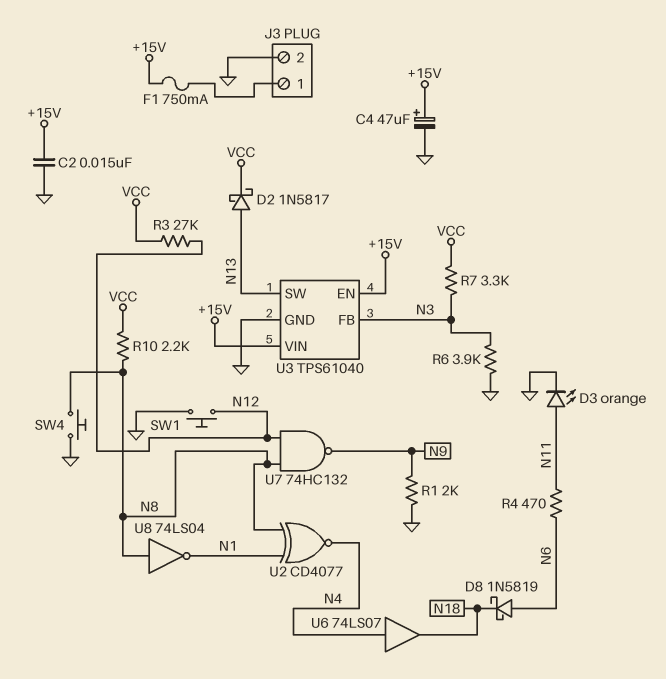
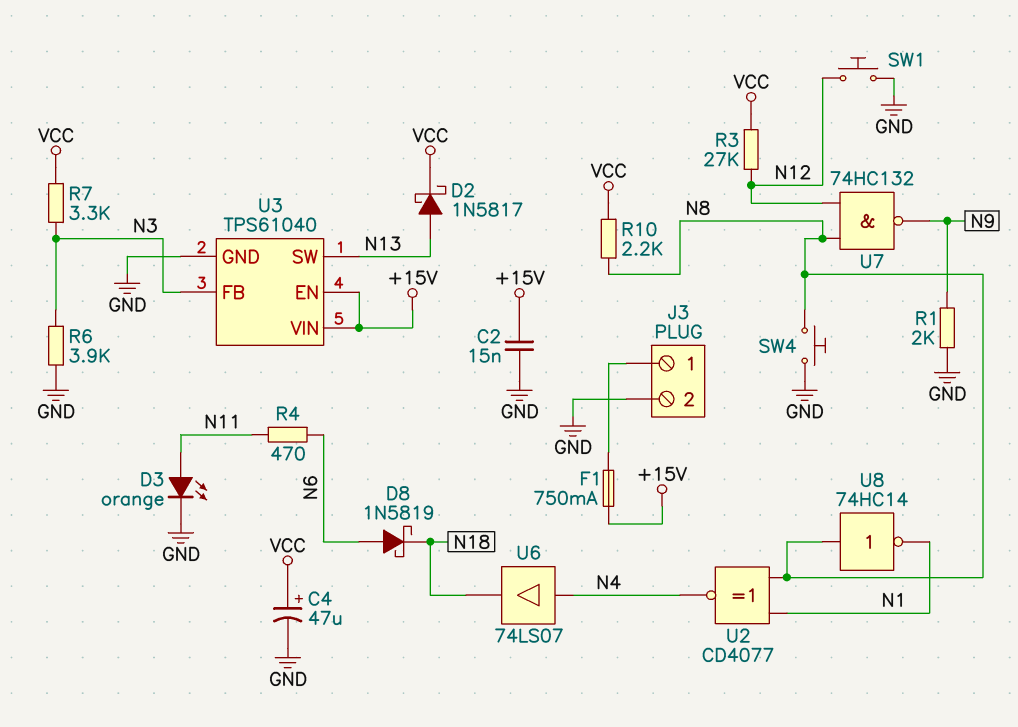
C4: 47uF (plus +15V, minus GND) -> 47uF (plus VCC, minus GND)
U8: NOT 74LS04 (in N8, out N1) -> NOT 74HC14 (in N8, out N1)

